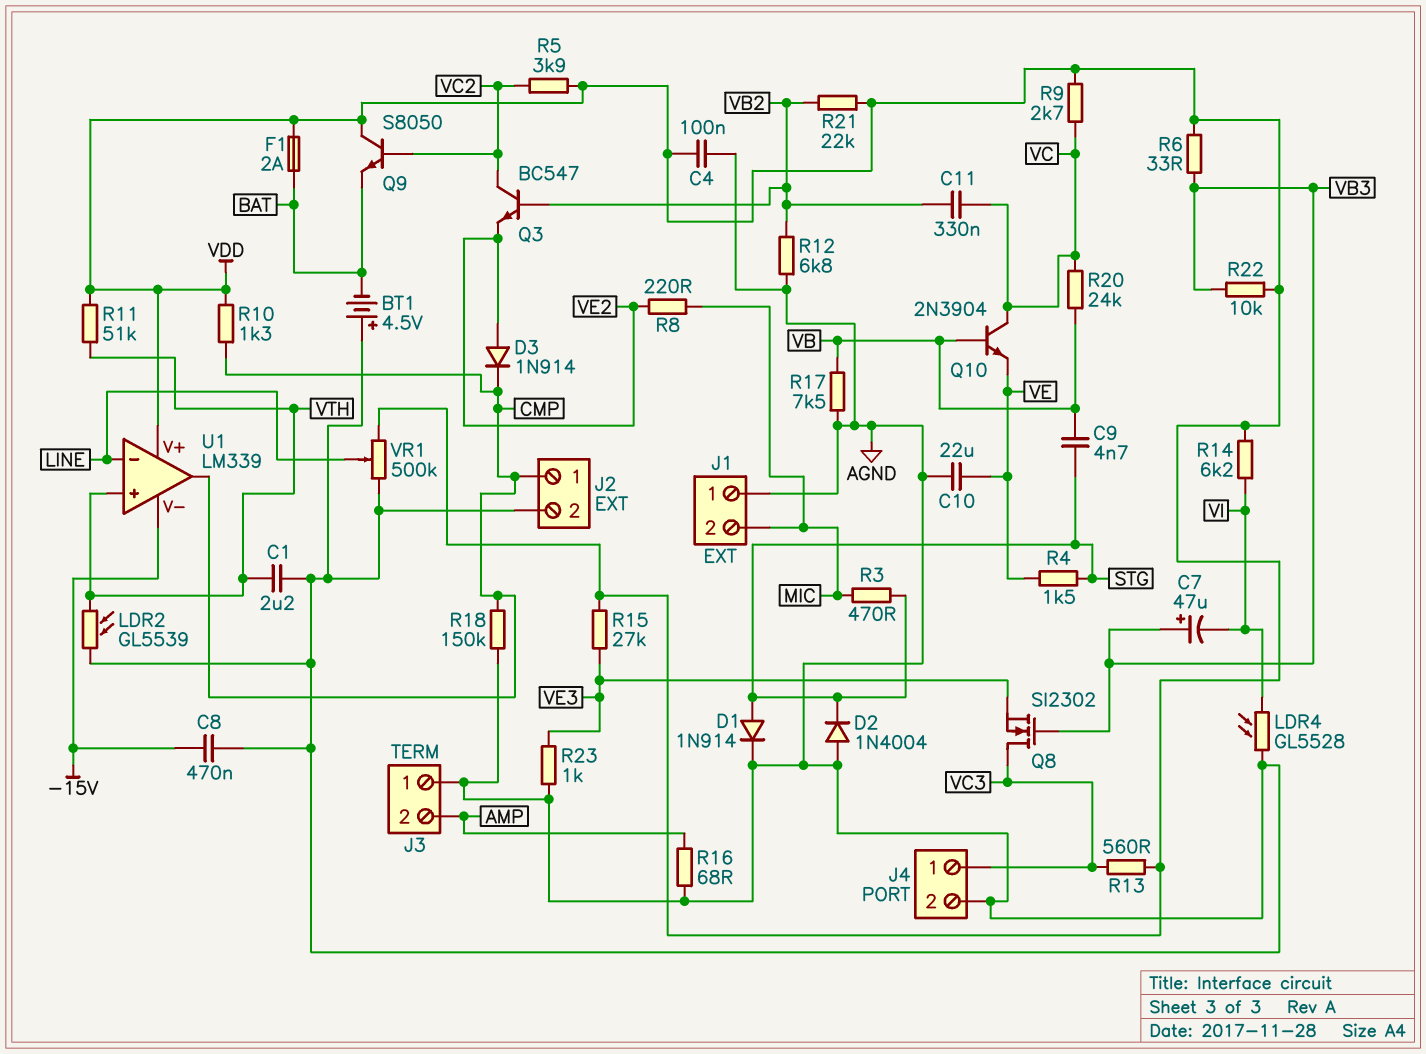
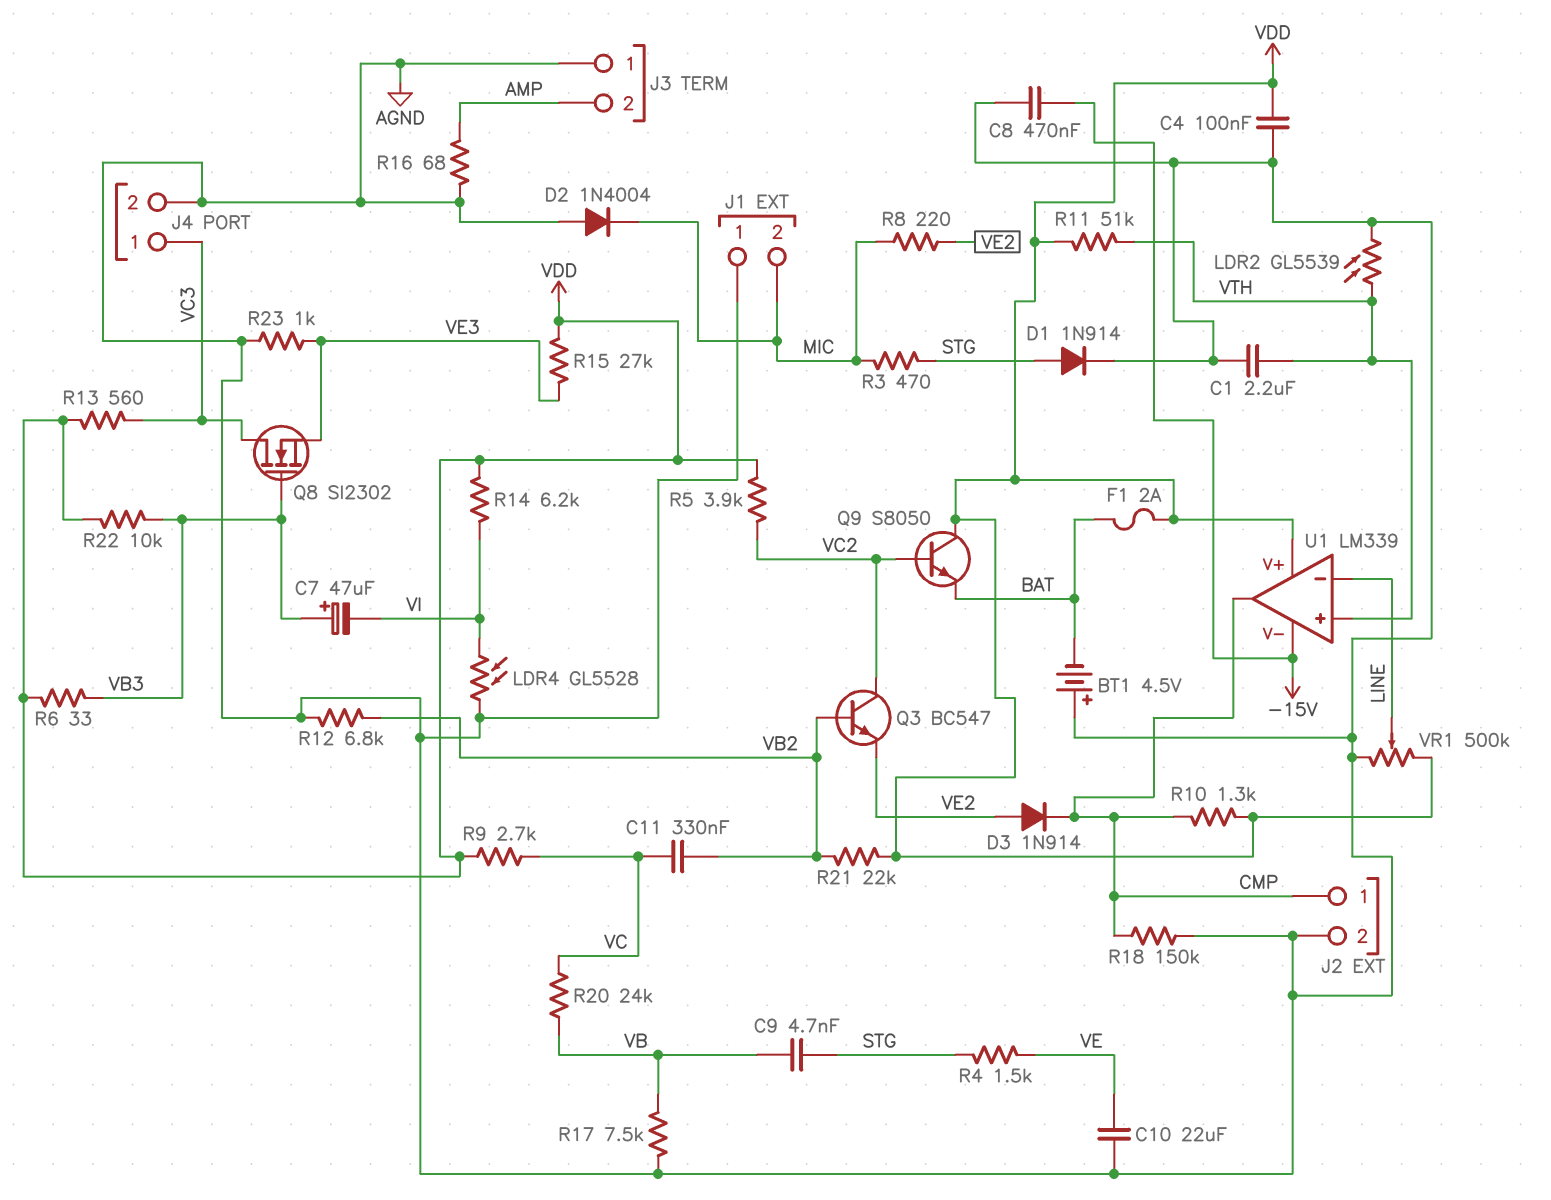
D2: diode 1N4004 (A AGND, K STG) -> diode 1N4004 (A AGND, K MIC)
Q10: NPN 2N3904 (B VB, C VC, E VE) -> none

